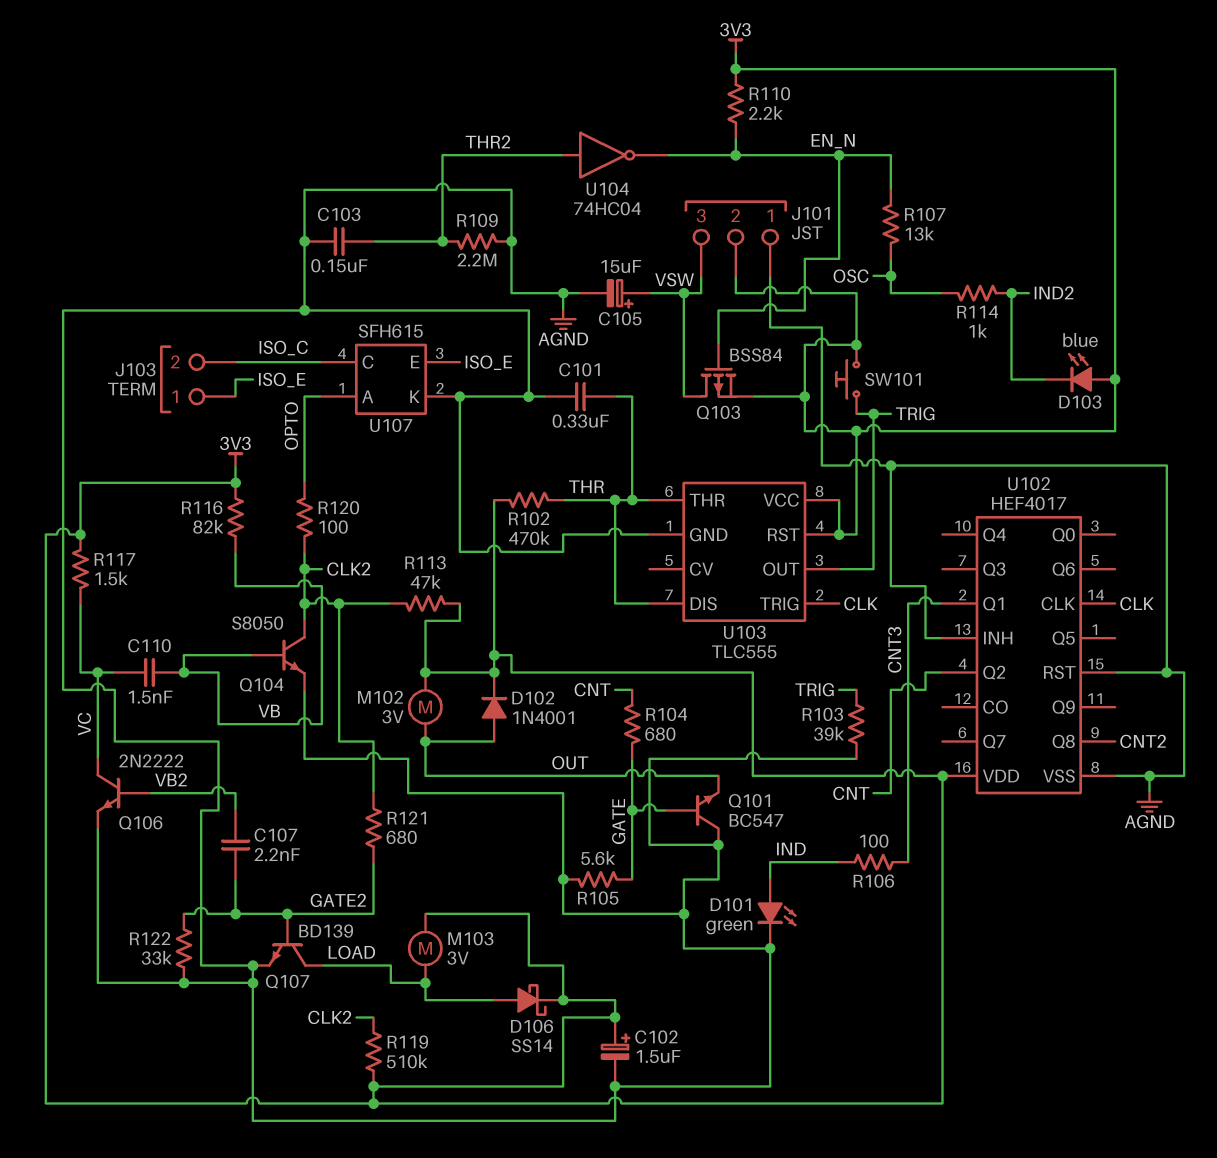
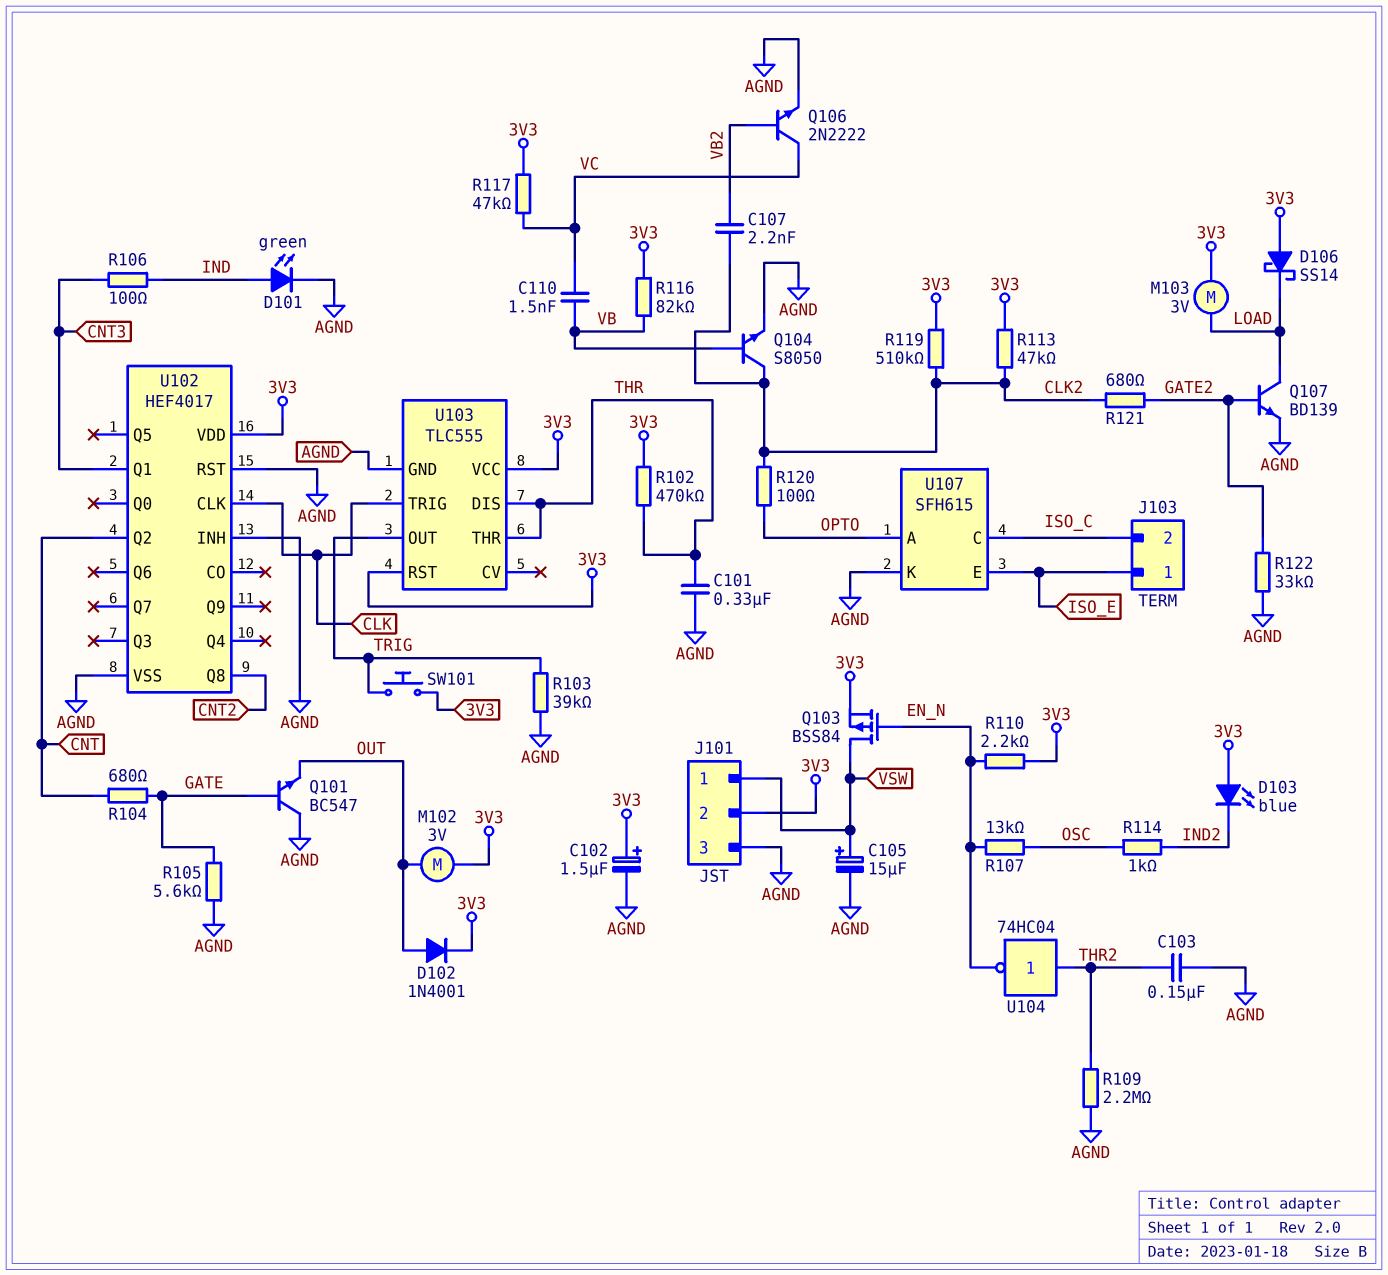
C107: 2.2nF (GATE2, VB2) -> 2.2nF (CLK2, VB2)
D106: schottky SS14 (A LOAD, K 3V3) -> schottky SS14 (A 3V3, K LOAD)
J101 pin 1: AGND -> VSW
J101 pin 3: VSW -> AGND
R117: 1.5k (3V3, VC) -> 47k (3V3, VC)

